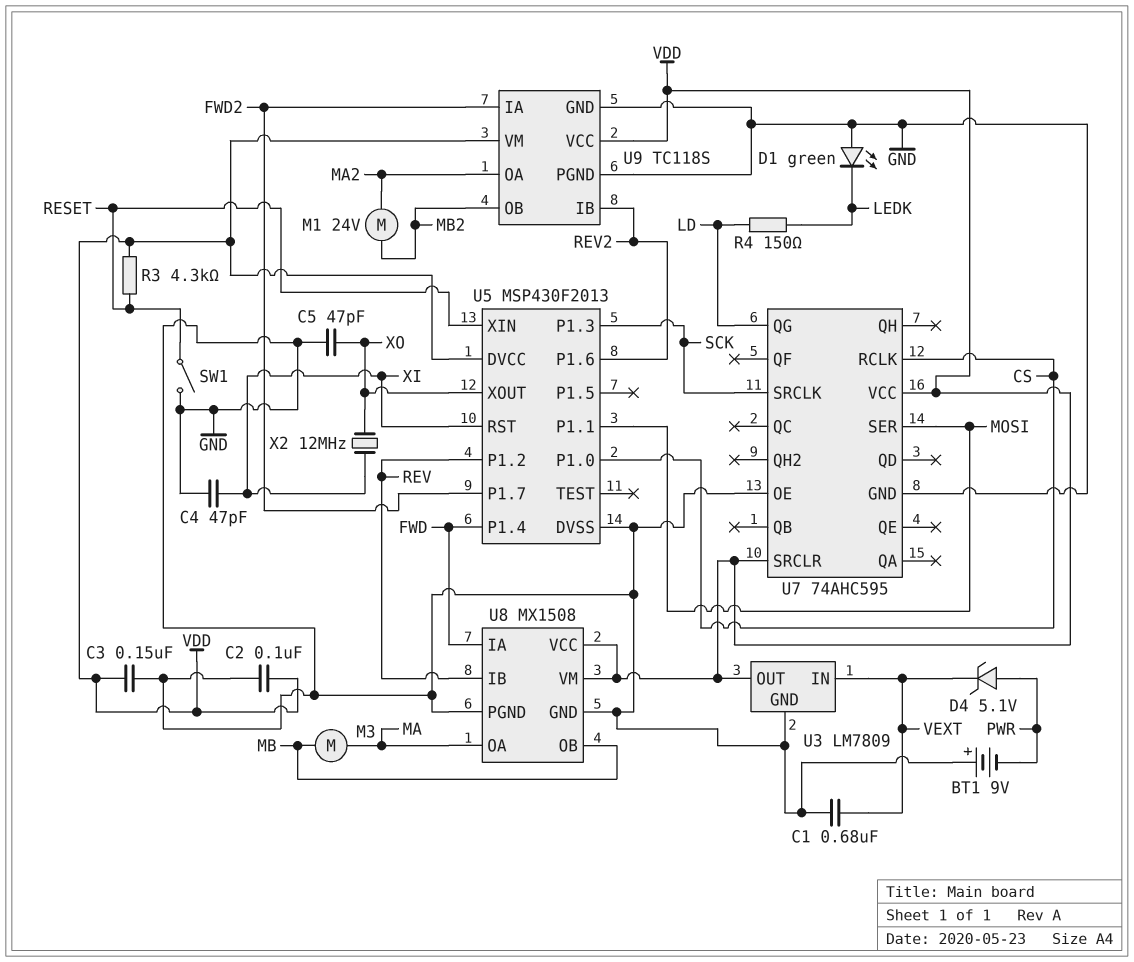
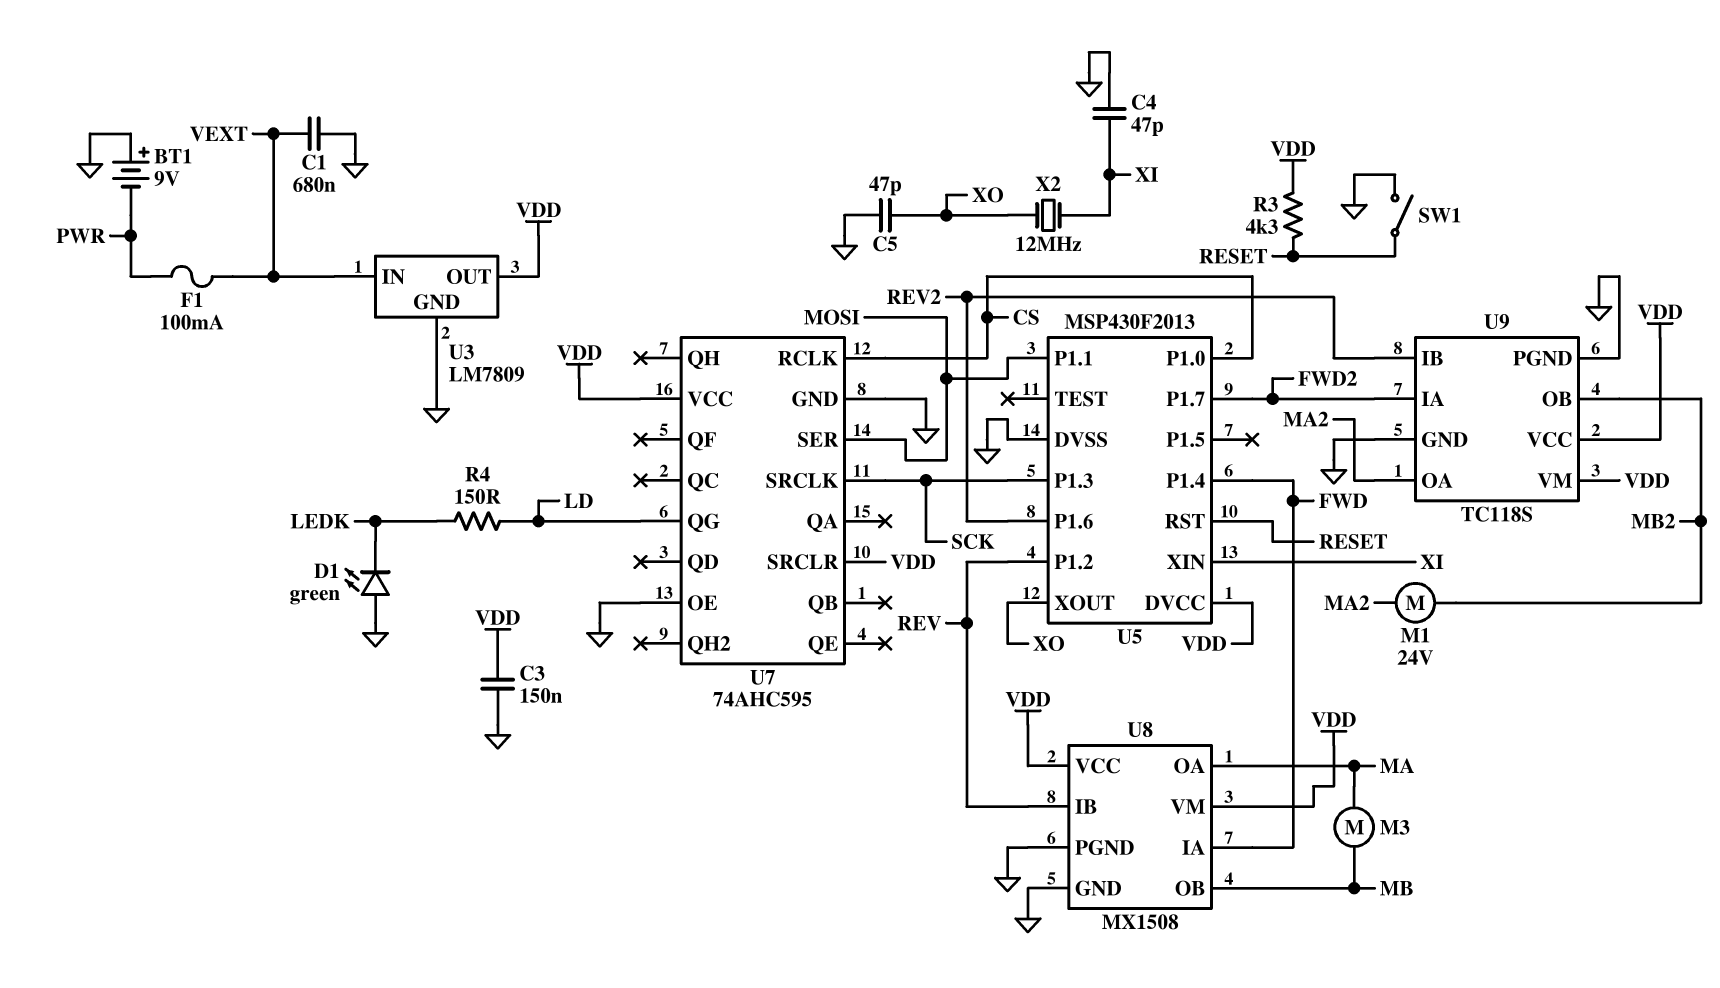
C2: 100nF (GND, VDD) -> none
D4: zener 5.1V (A PWR, K VEXT) -> none
F1: none -> 100mA (PWR, VEXT)
U5 pin RST: XI -> RESET
U5 pin XIN: RESET -> XI

